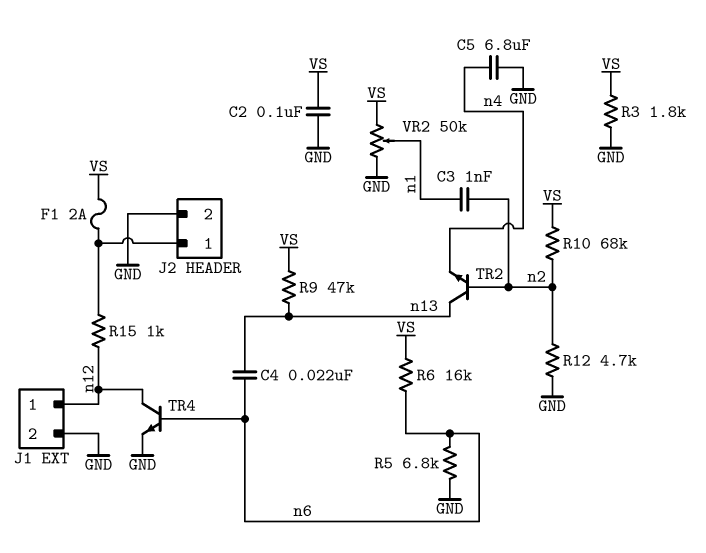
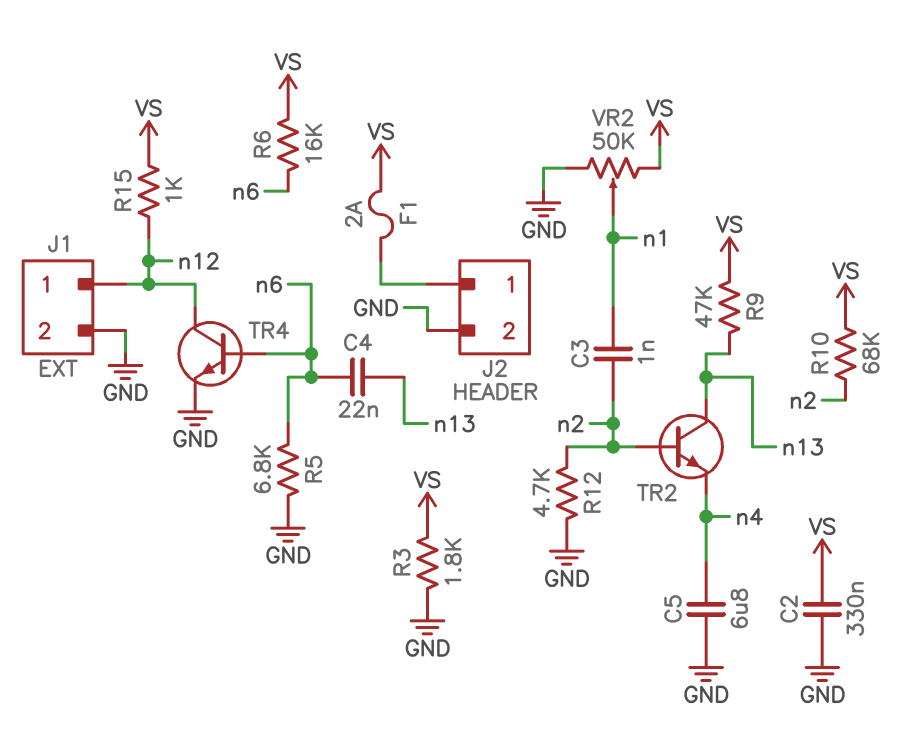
C2: 100nF (GND, VS) -> 330nF (GND, VS)
R15: 1k (J2/1, n12) -> 1k (VS, n12)

